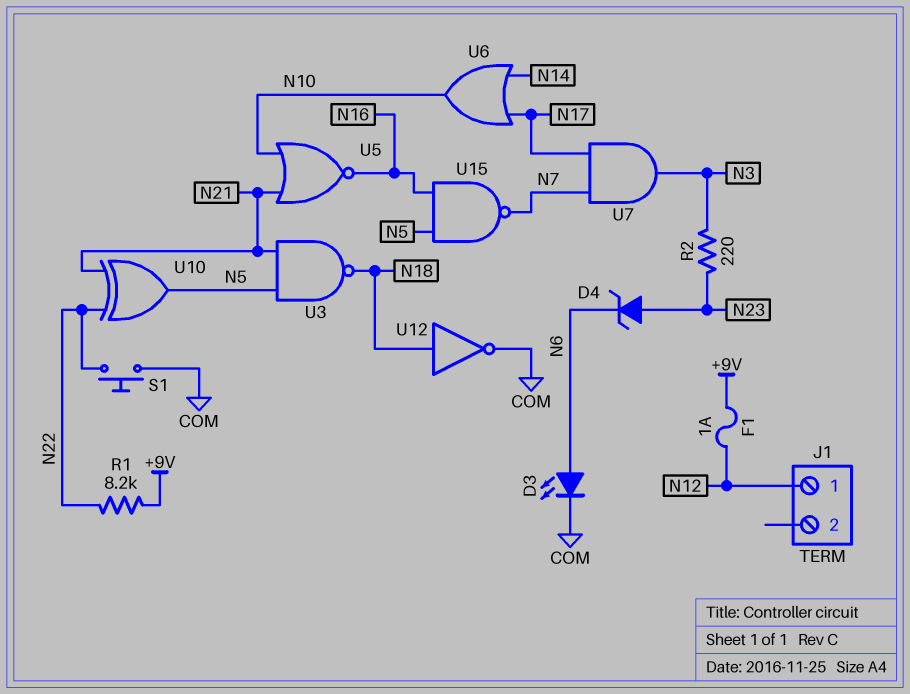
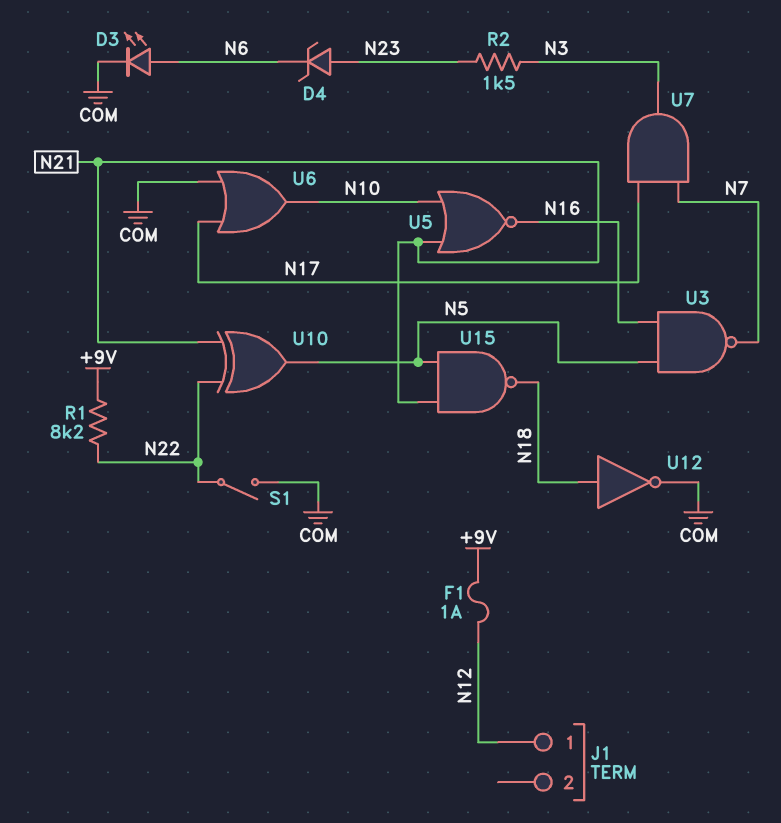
R2: 220 (N3, N23) -> 1.5k (N3, N23)
S1: button (COM, N22) -> switch (COM, N22)
U3: NAND (in N5, in N21, out N18) -> NAND (in N5, in N16, out N7)
U6: OR (in N14, in N17, out N10) -> OR (in COM, in N17, out N10)
U15: NAND (in N5, in N16, out N7) -> NAND (in N5, in N21, out N18)

